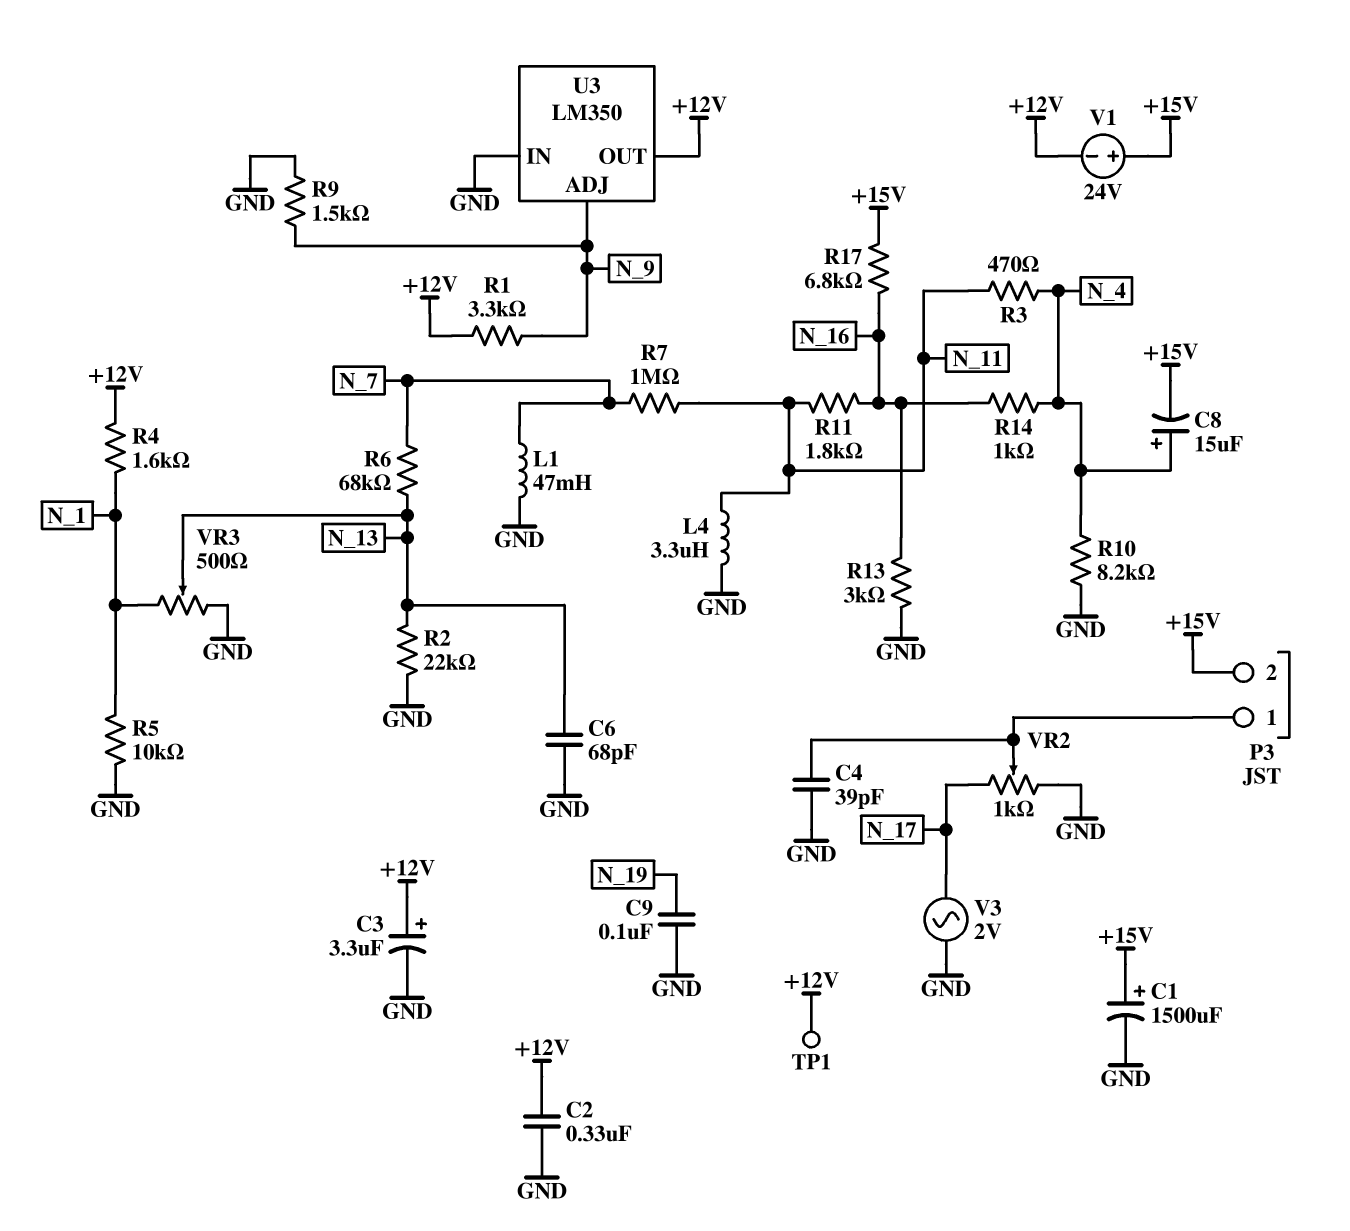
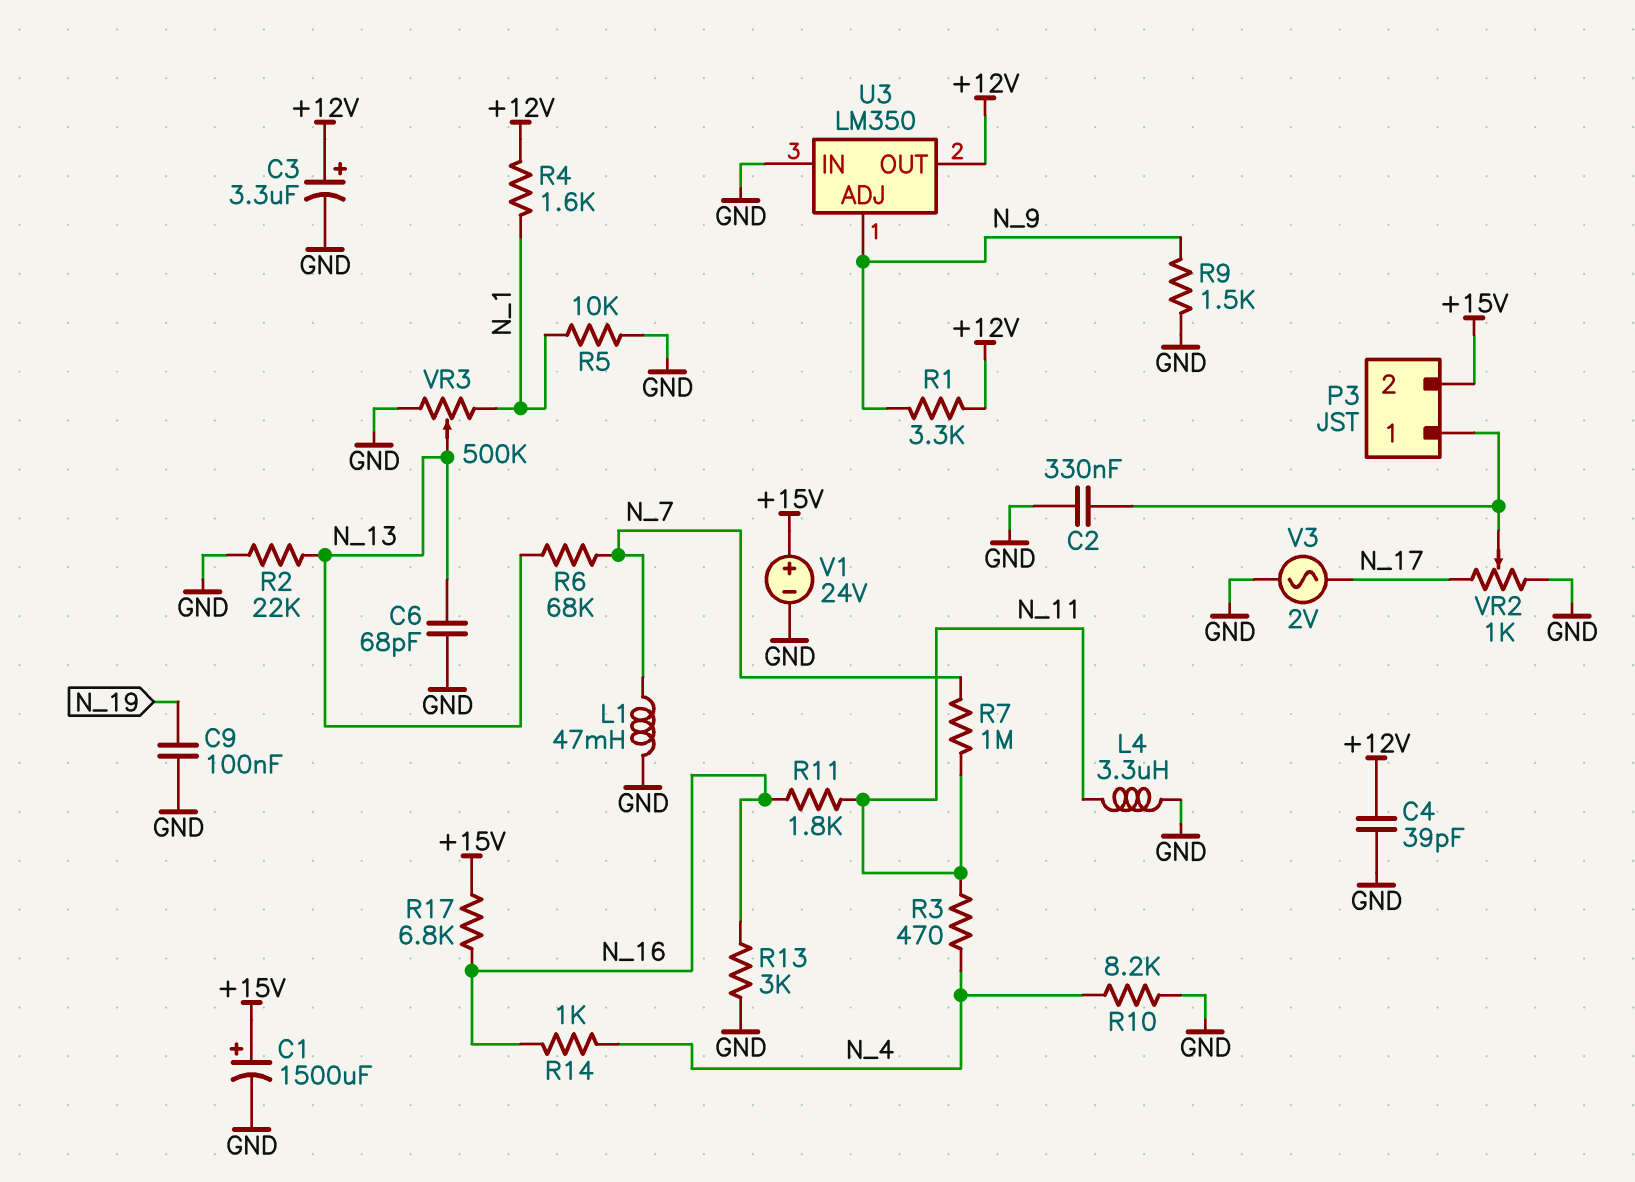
C2: 330nF (+12V, GND) -> 330nF (GND, P3/1)
C4: 39pF (GND, P3/1) -> 39pF (+12V, GND)
C8: 15uF (plus N_4, minus +15V) -> none
TP1: test point (+12V) -> none
V1: 24V (plus +15V, minus +12V) -> 24V (plus +15V, minus GND)
VR3: 500 (GND, N_1, wiper N_13) -> 500k (GND, N_1, wiper N_13)

